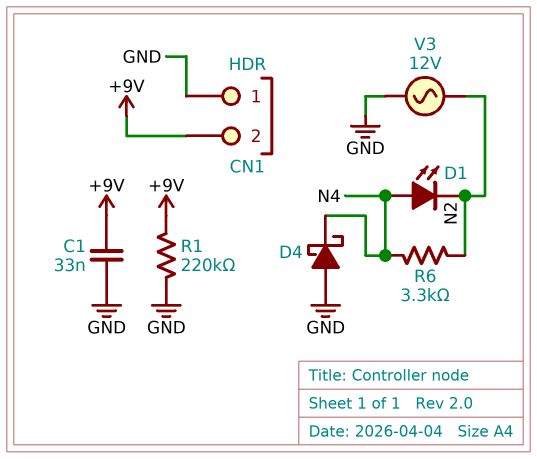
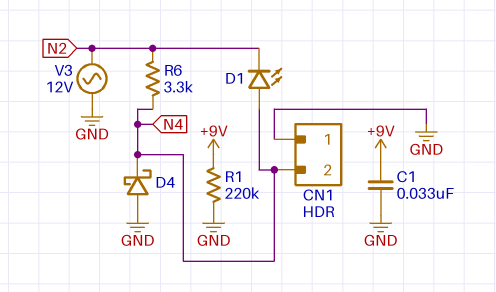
CN1 pin 2: +9V -> N4

